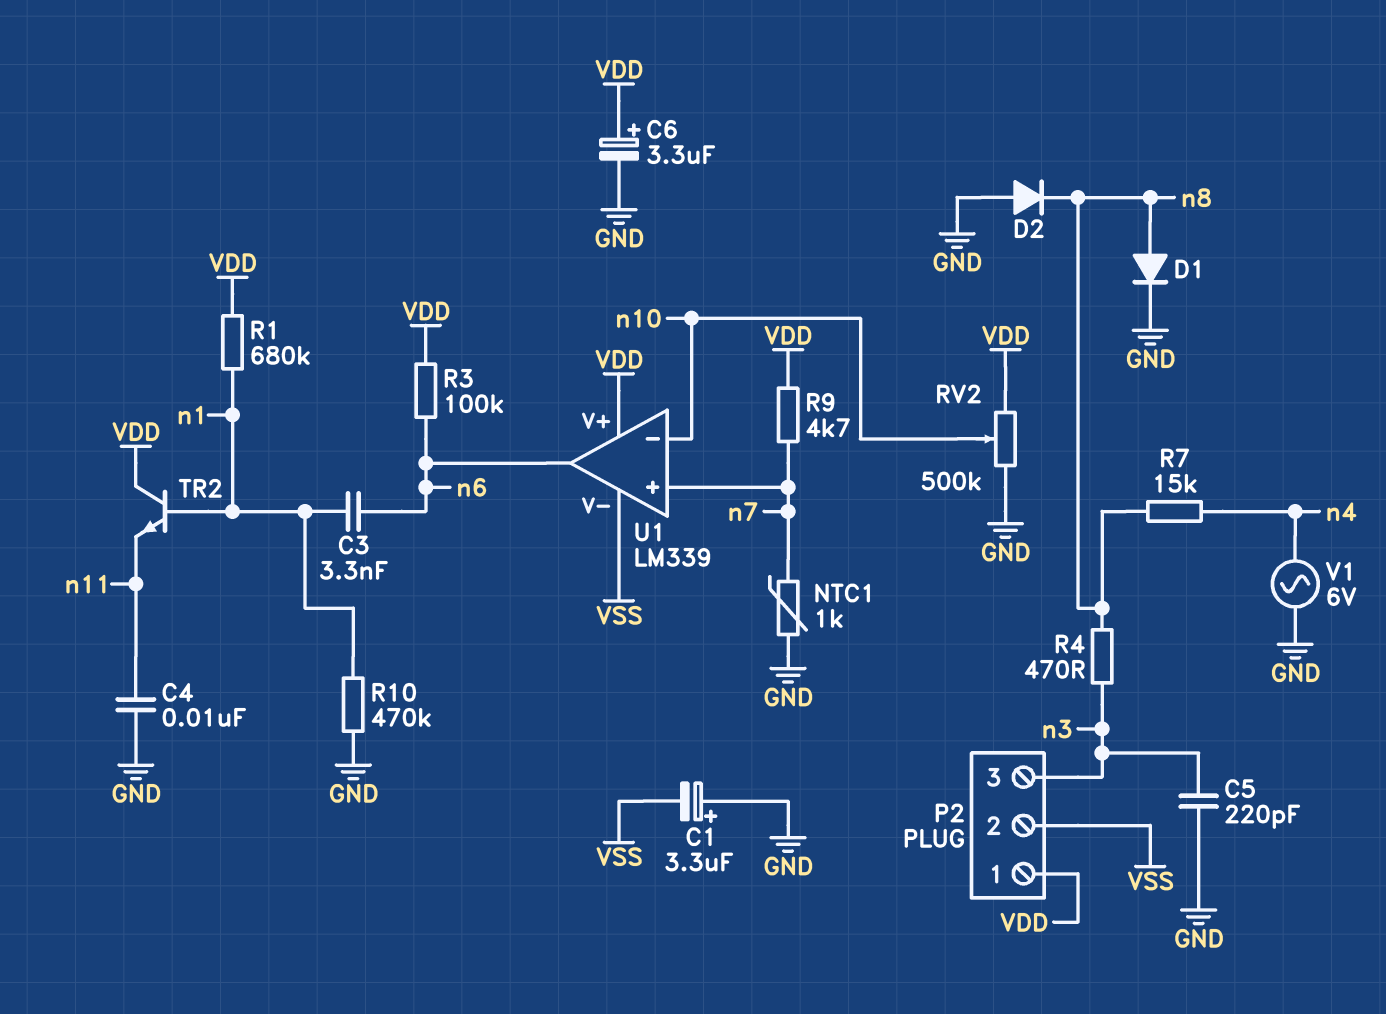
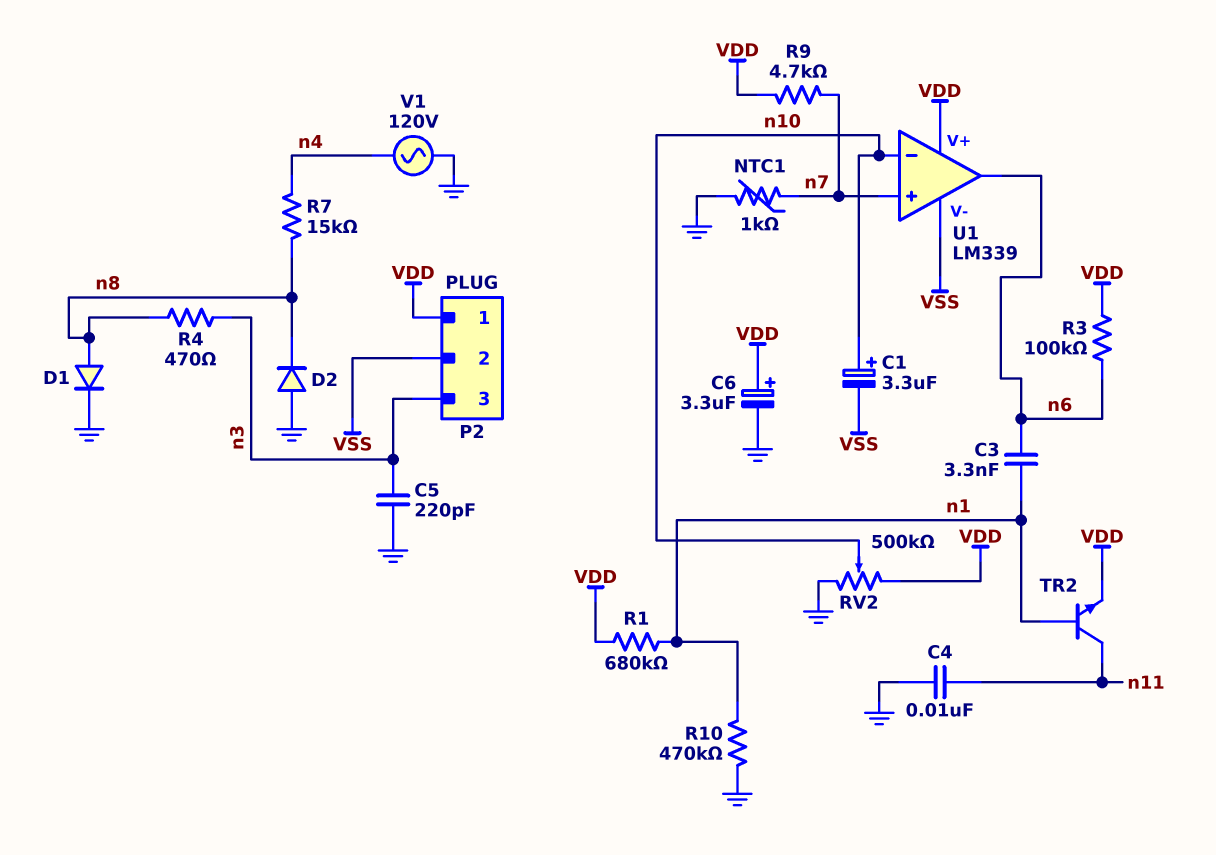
C1: 3.3uF (plus GND, minus VSS) -> 3.3uF (plus n10, minus VSS)
TR2: NPN (B n1, C VDD, E n11) -> NPN (B n1, C n11, E VDD)
V1: AC 6V (GND, n4) -> AC 120V (GND, n4)

